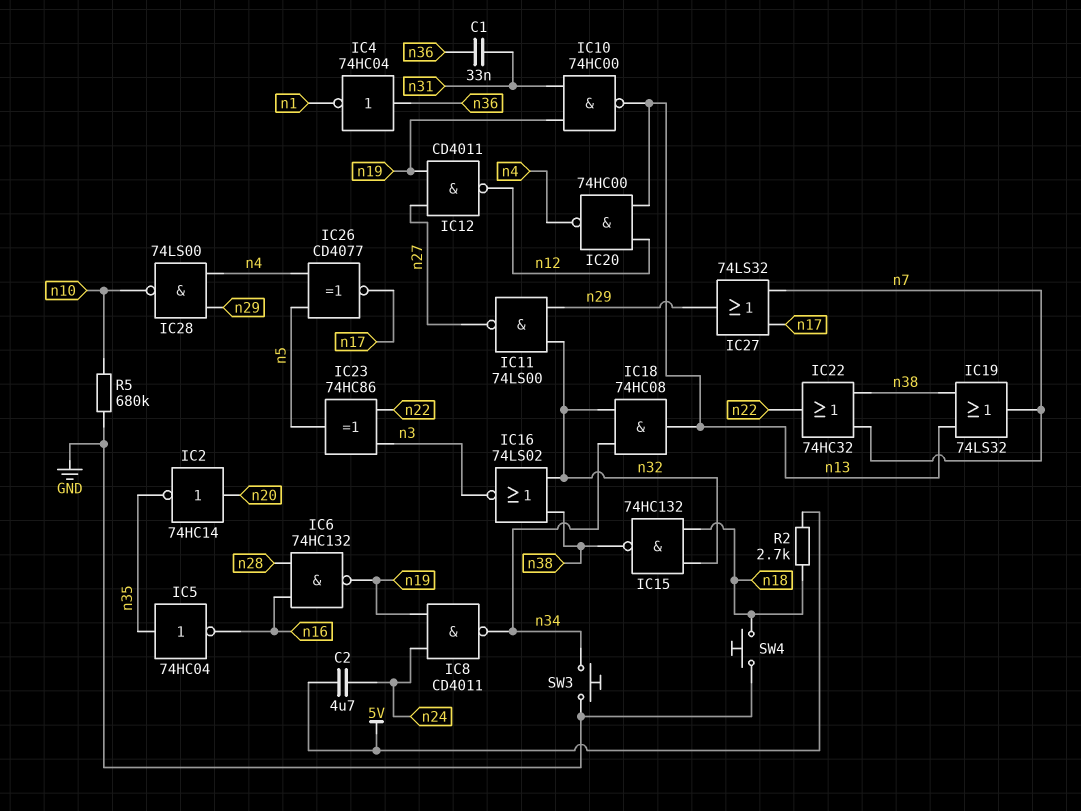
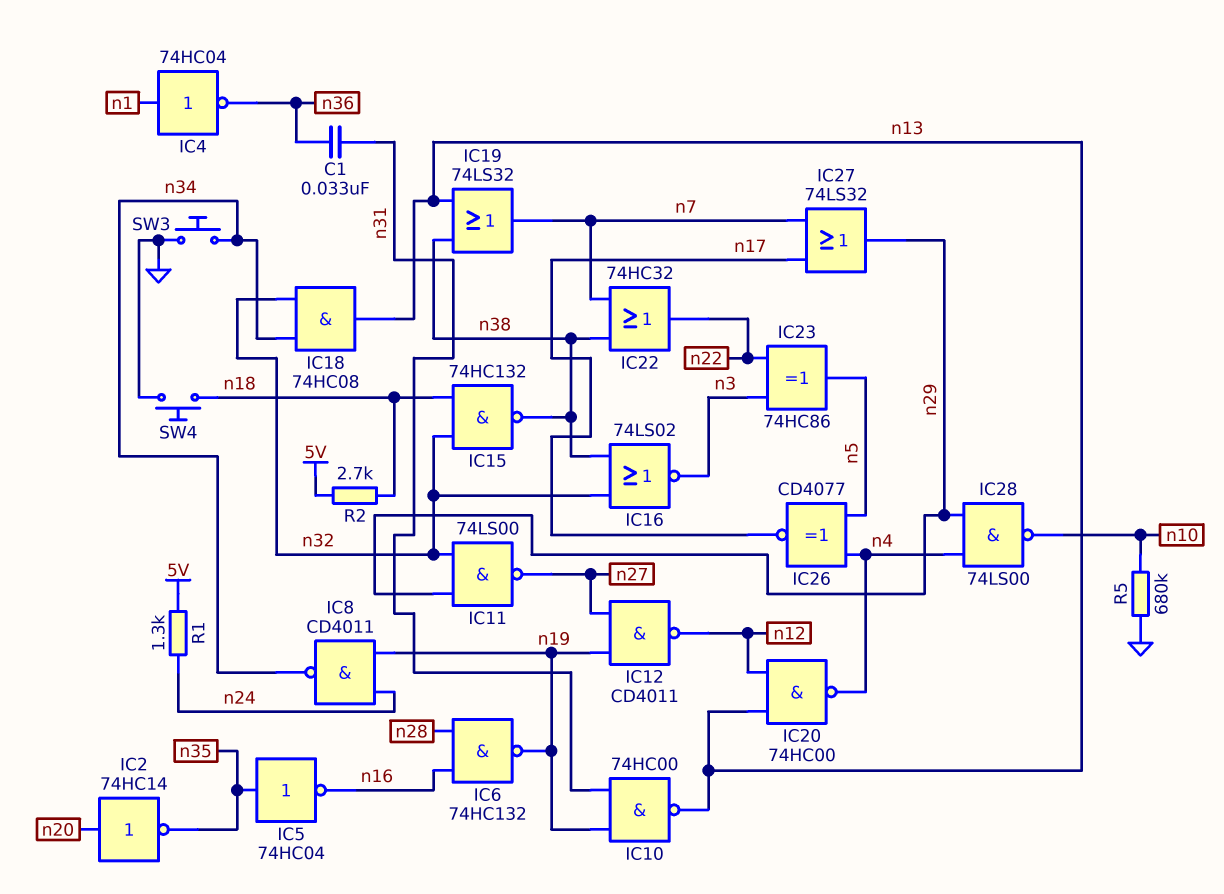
C2: 4.7uF (5V, n24) -> none
IC4: NOT 74HC04 (in n36, out n1) -> NOT 74HC04 (in n1, out n36)
R1: none -> 1.3k (5V, n24)

